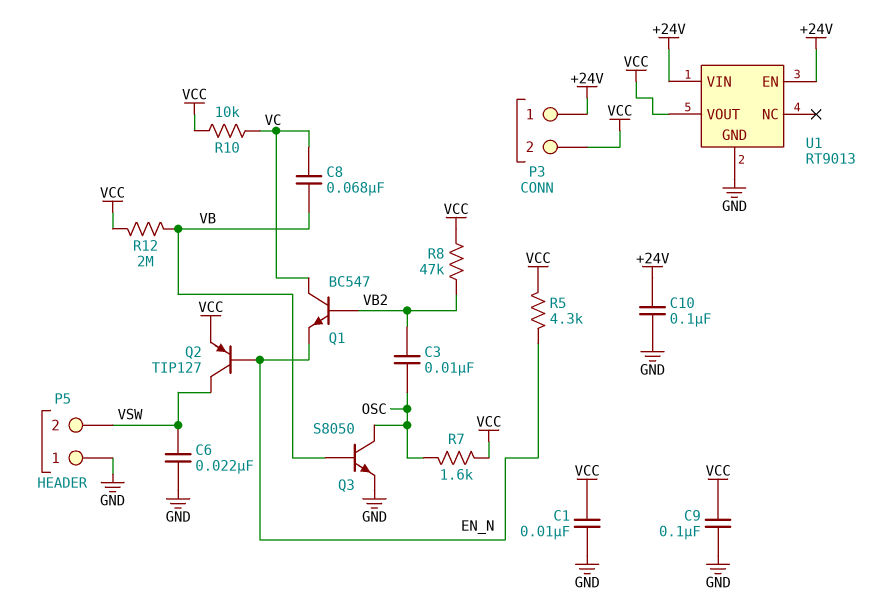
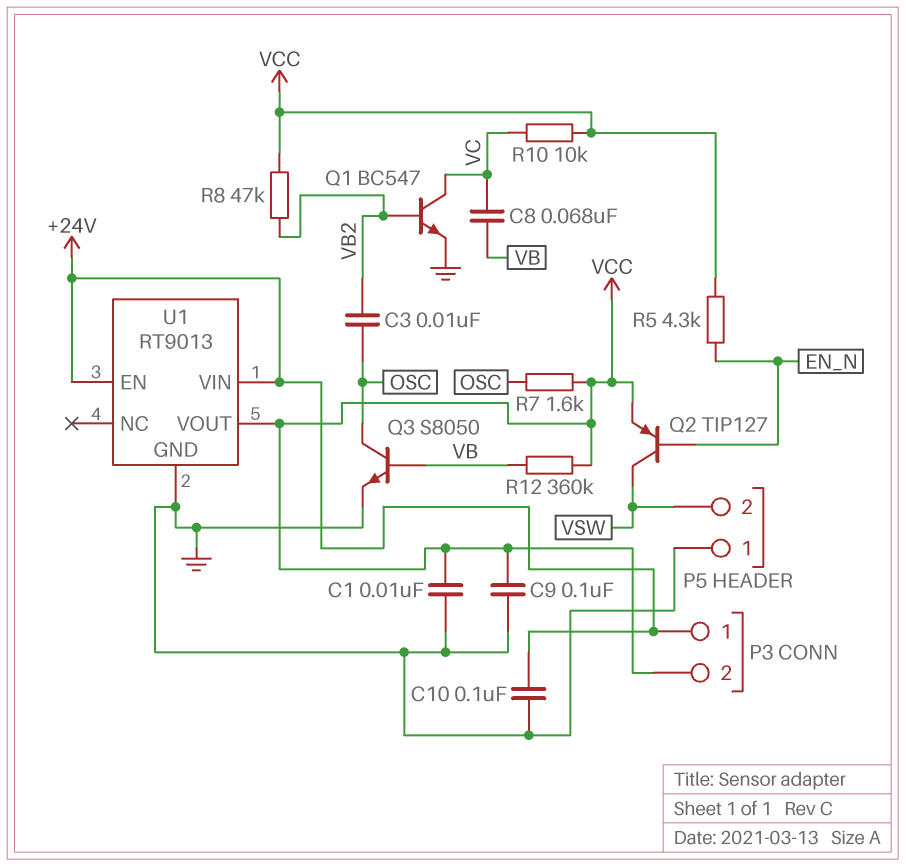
C6: 22nF (GND, VSW) -> none
Q1: NPN BC547 (B VB2, C VC, E EN_N) -> NPN BC547 (B VB2, C VC, E GND)
R12: 2M (VB, VCC) -> 360k (VB, VCC)

